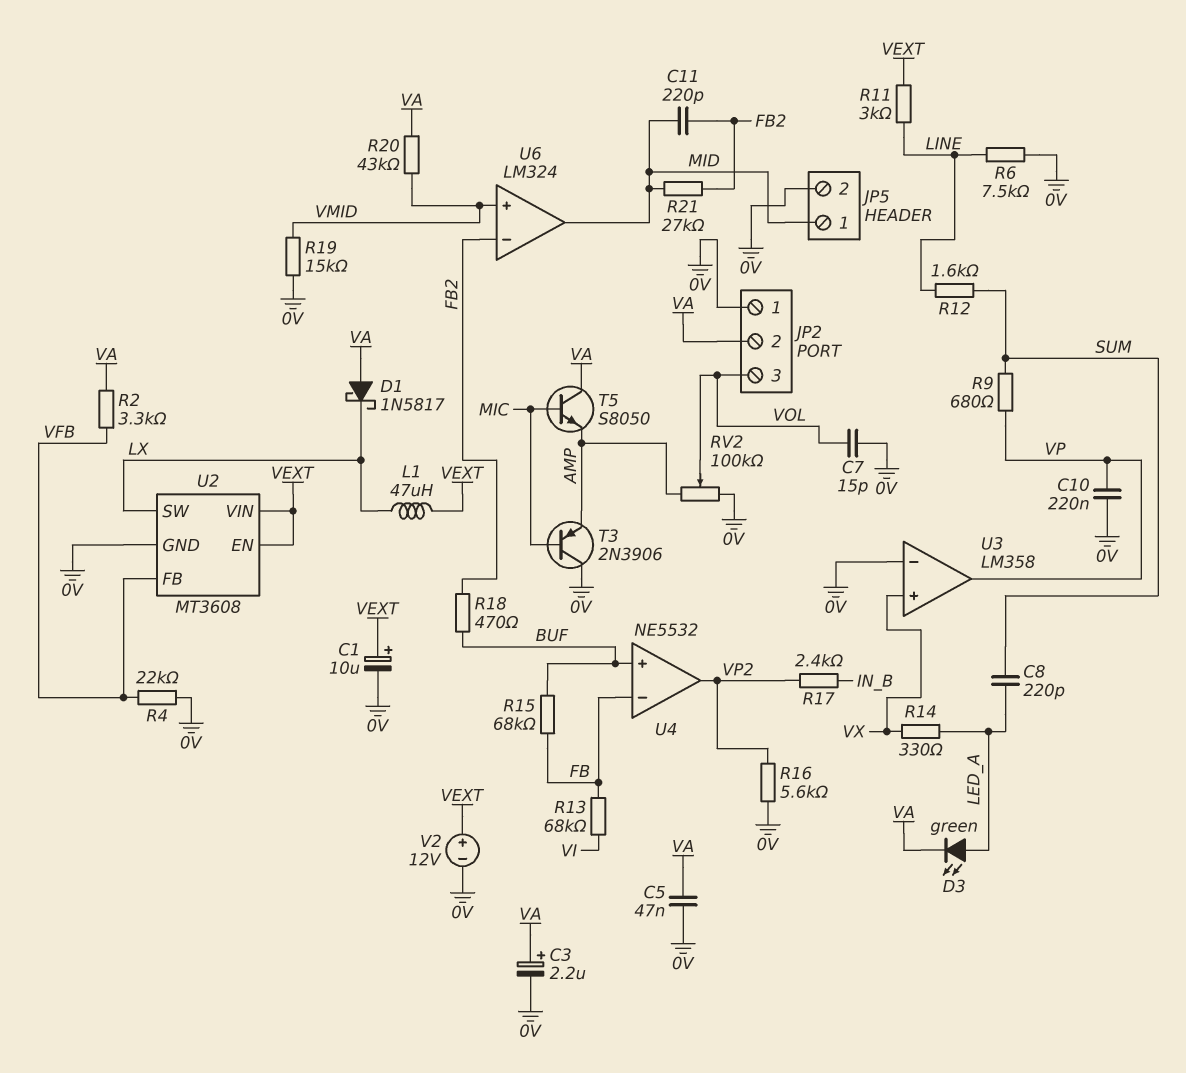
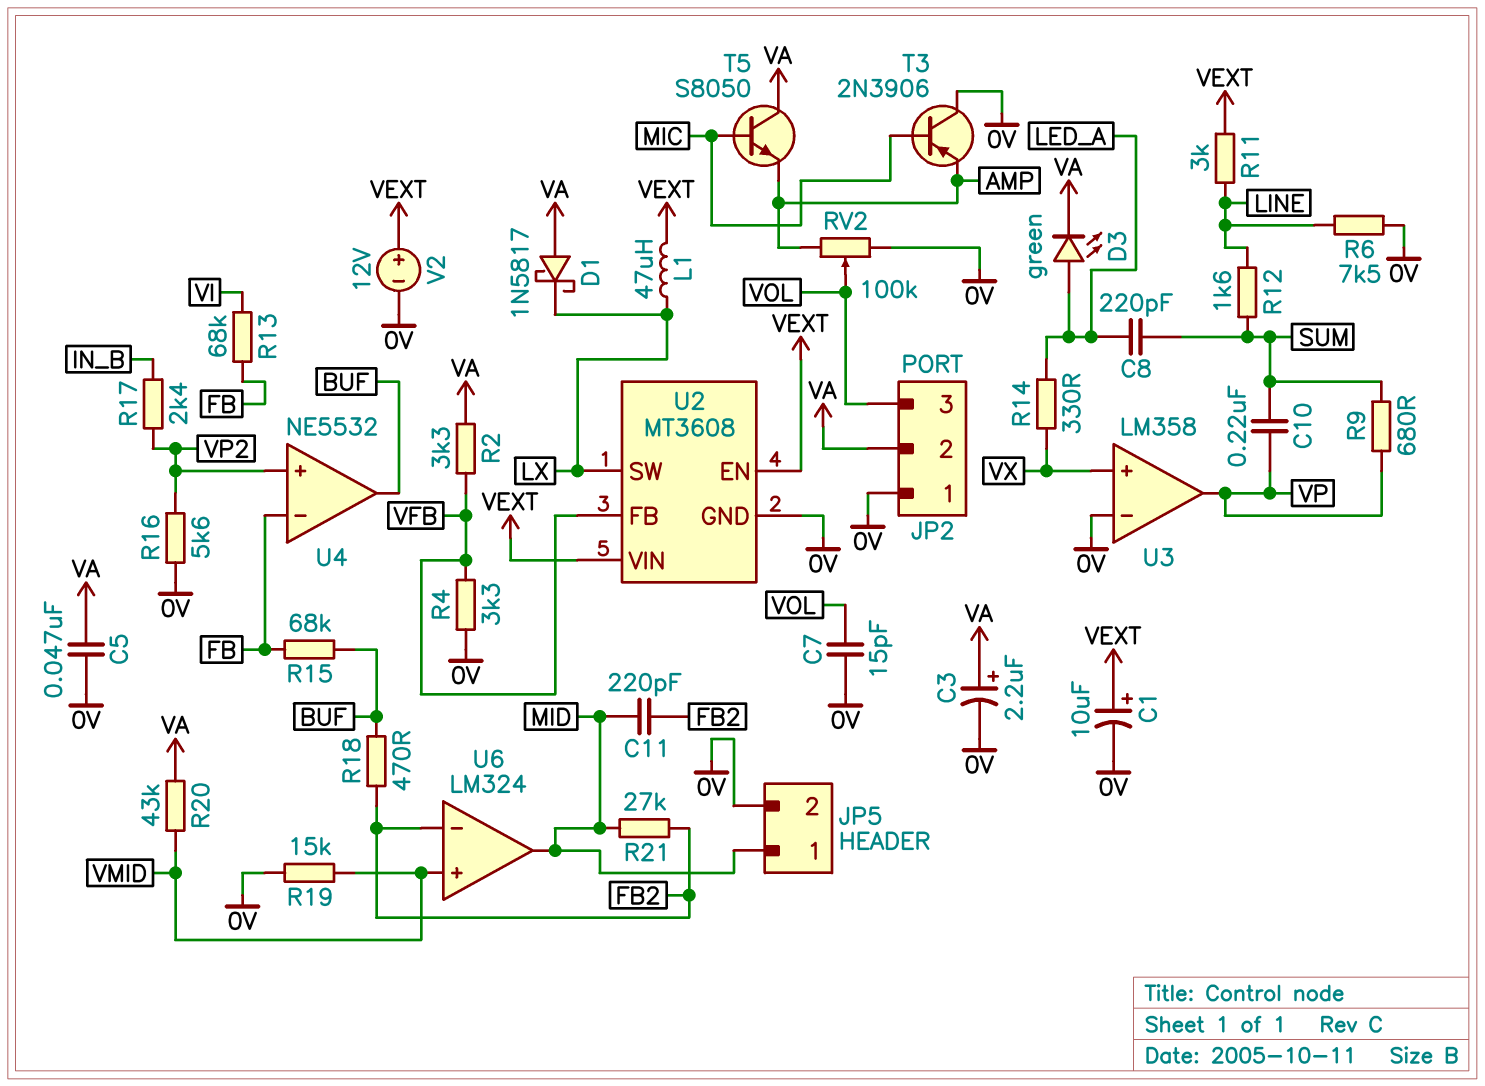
C10: 220nF (0V, VP) -> 220nF (SUM, VP)
R4: 22k (0V, VFB) -> 3.3k (0V, VFB)
U4 pin in+: BUF -> VP2
U4 pin out: VP2 -> BUF

